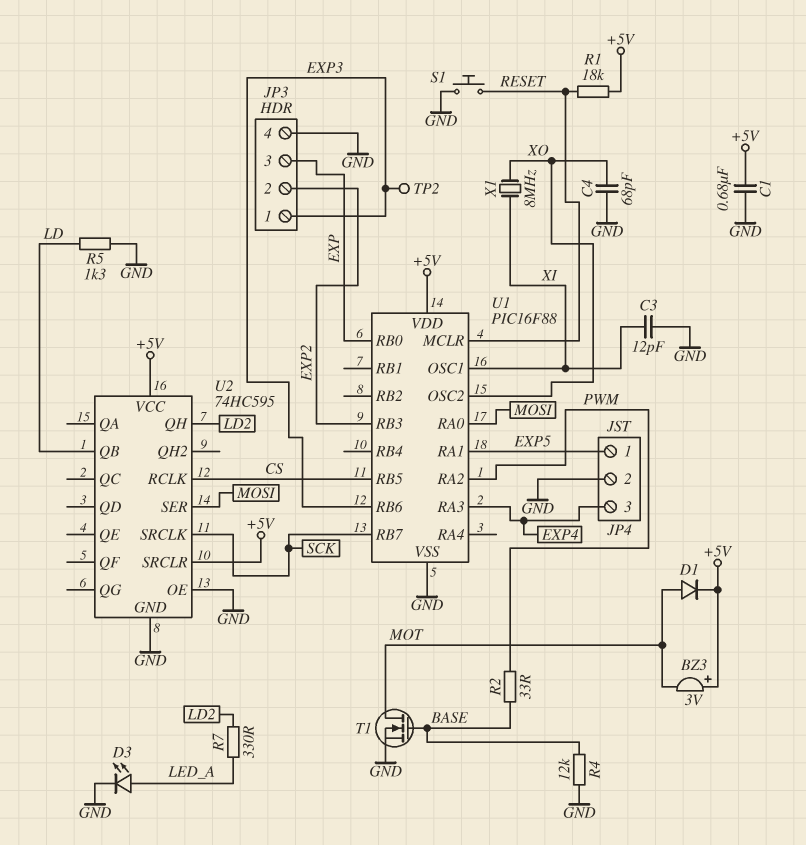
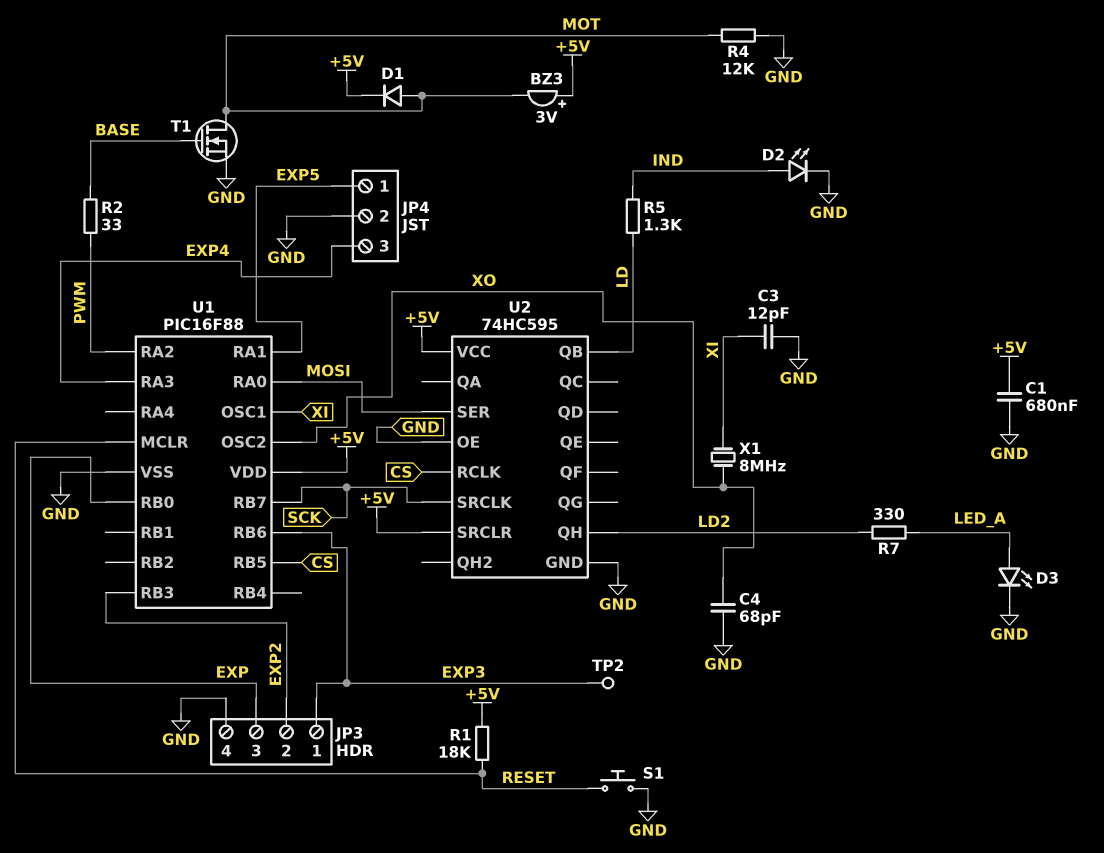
D2: none -> LED (A IND, K GND)
R4: 12k (BASE, GND) -> 12k (GND, MOT)
R5: 1.3k (GND, LD) -> 1.3k (IND, LD)

